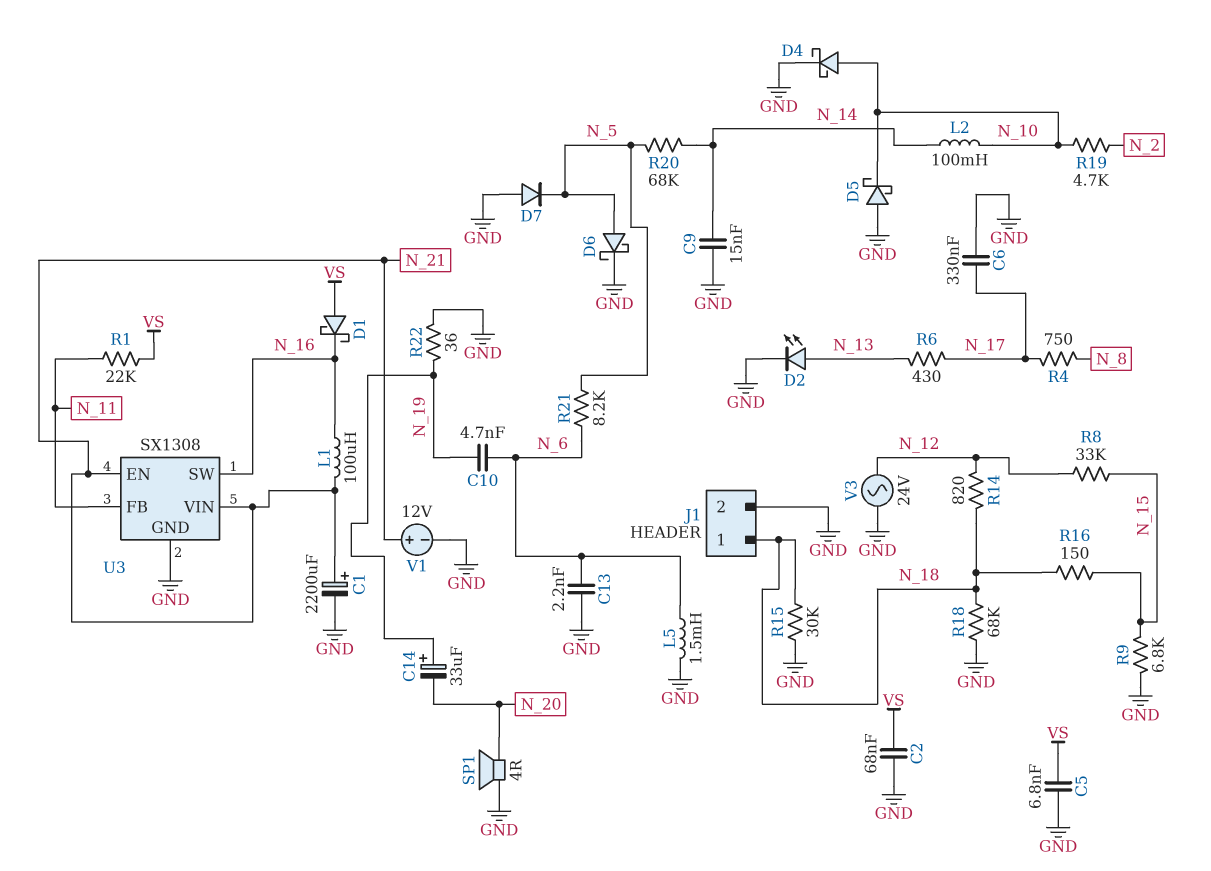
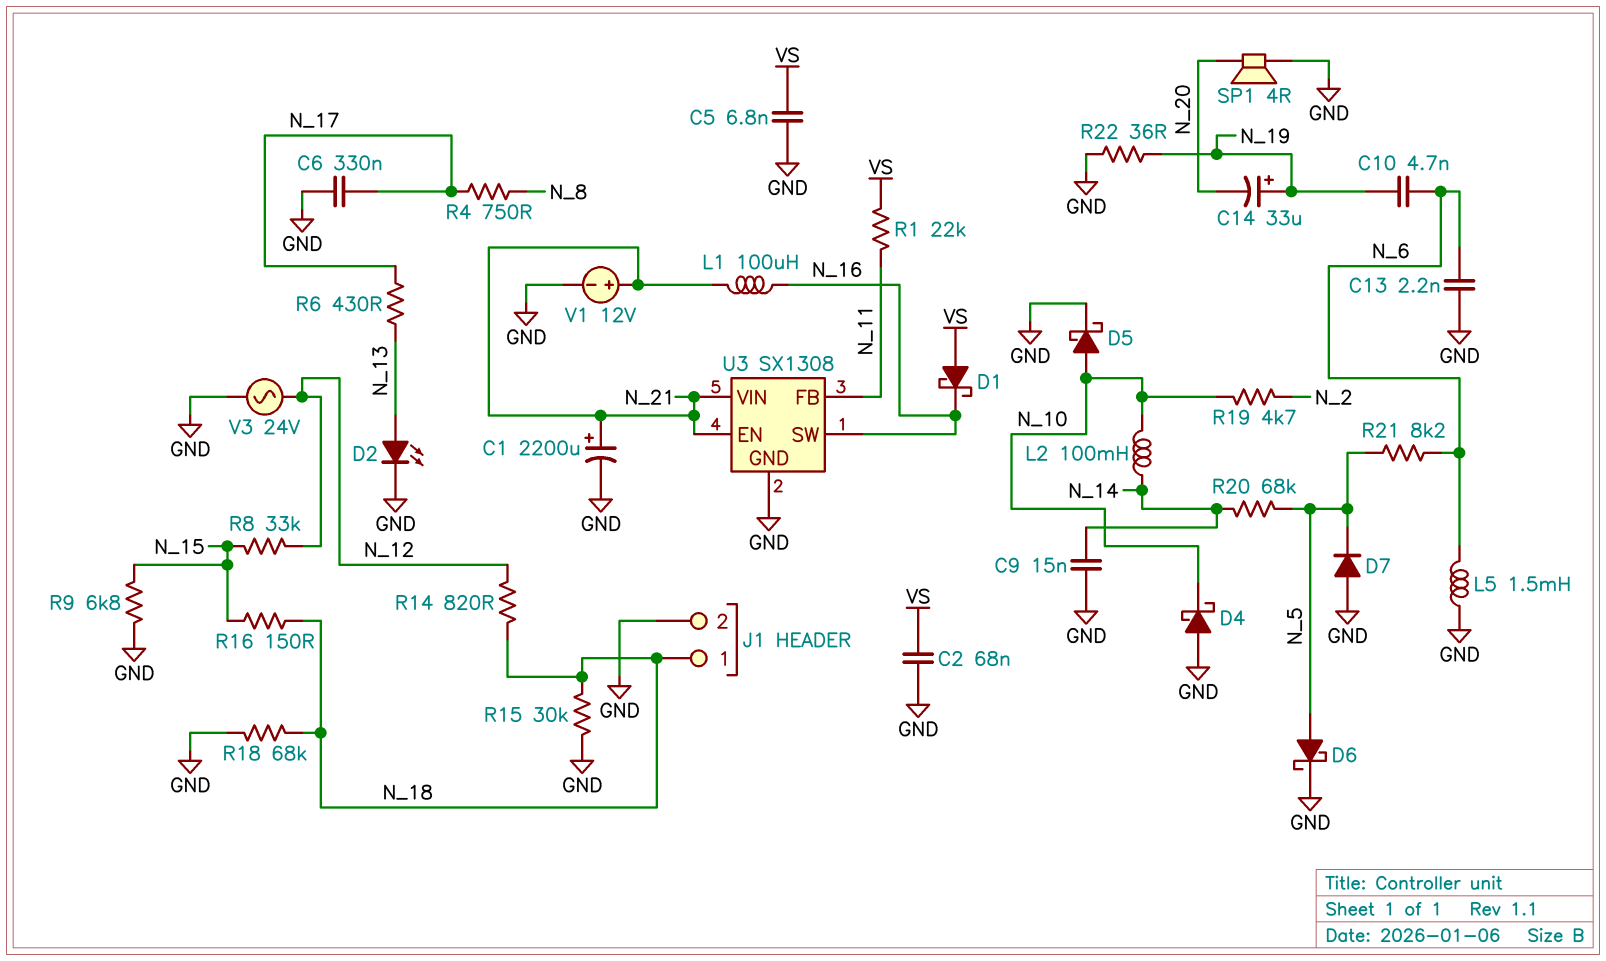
D4: schottky (A N_10, K GND) -> schottky (A GND, K N_10)
D5: schottky (A GND, K N_10) -> schottky (A N_10, K GND)

